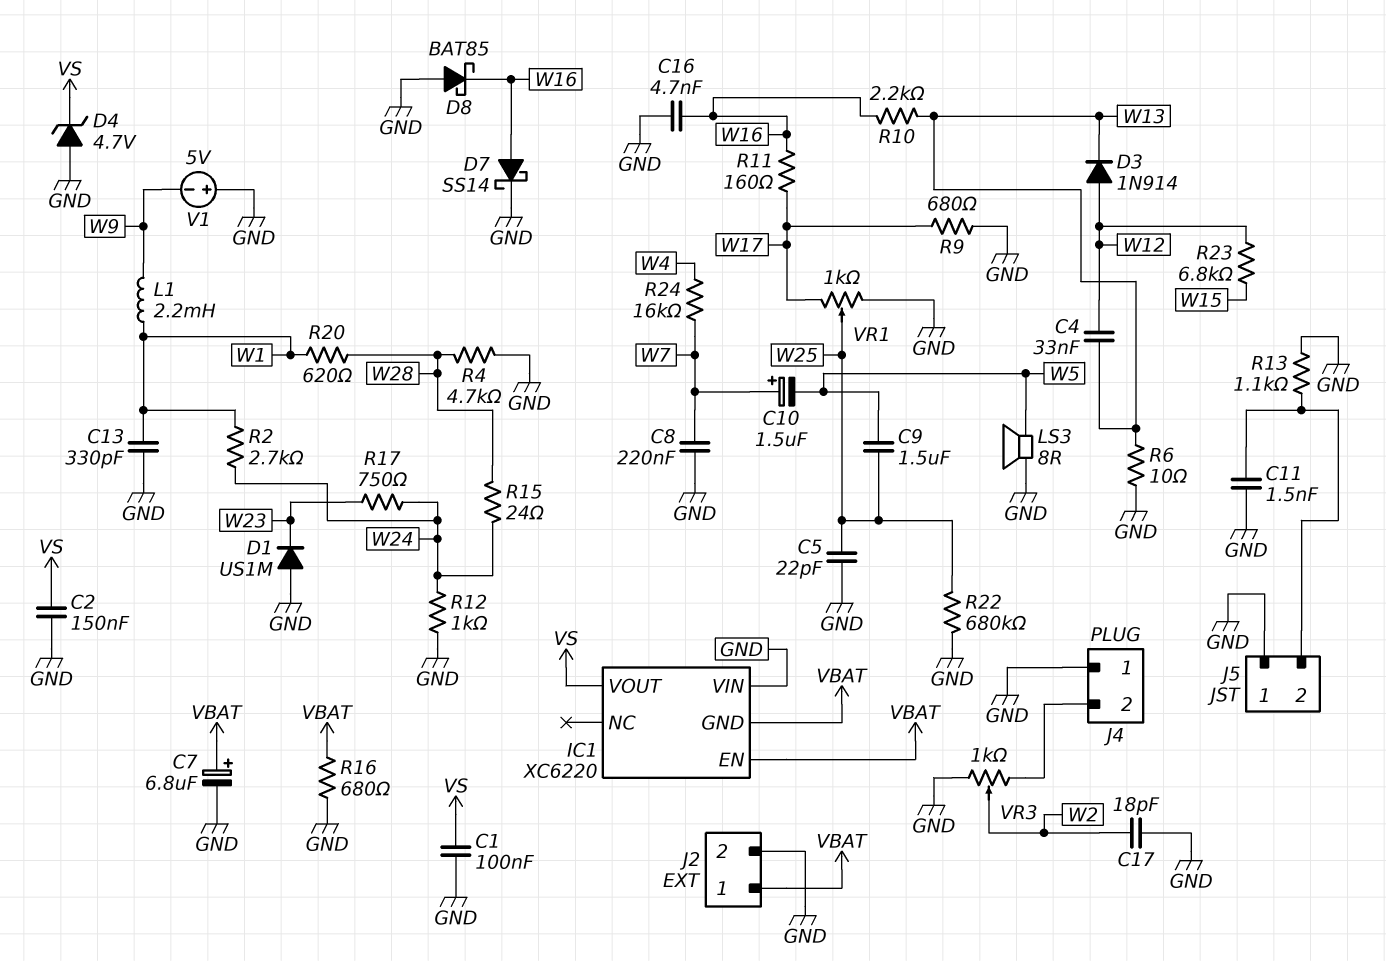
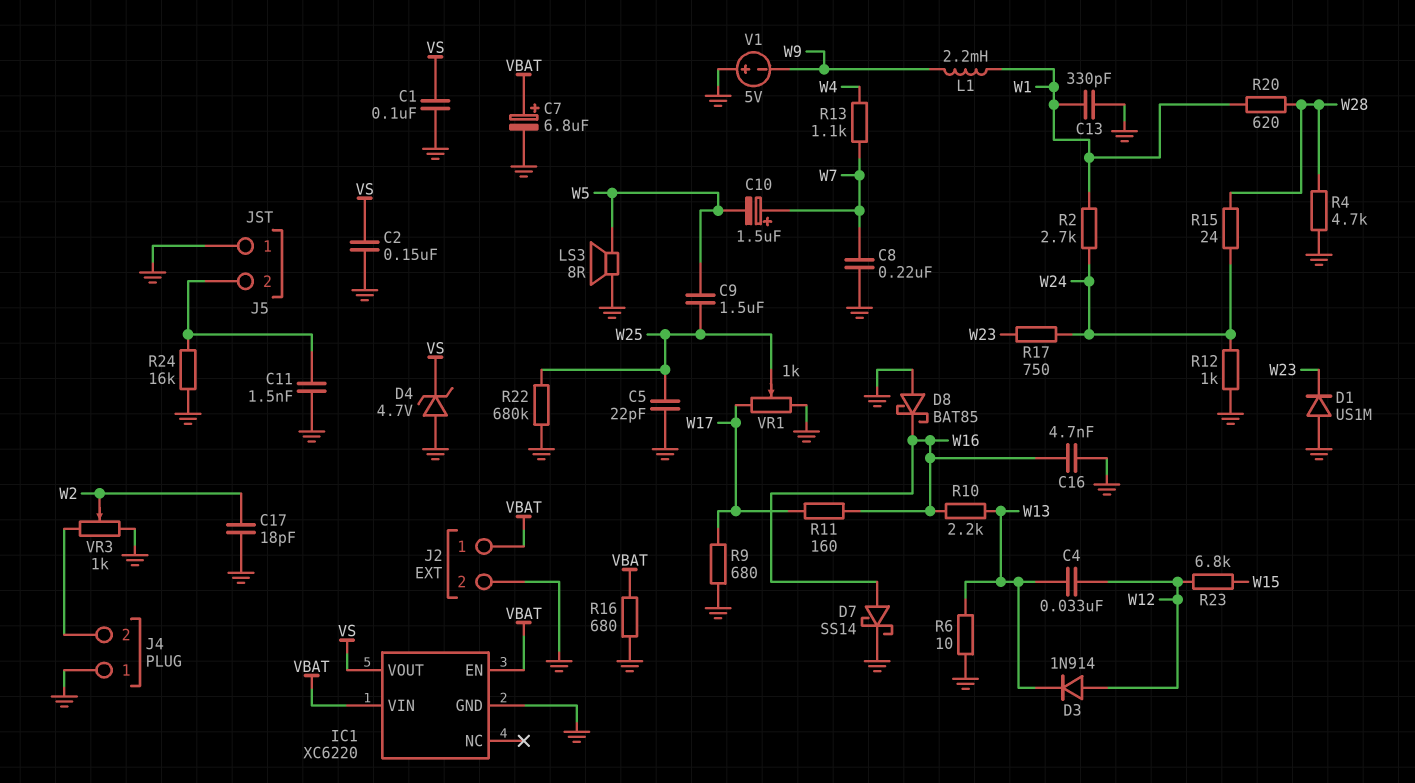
IC1 pin GND: VBAT -> GND
IC1 pin VIN: GND -> VBAT
R13: 1.1k (GND, J5/2) -> 1.1k (W4, W7)
R24: 16k (W4, W7) -> 16k (GND, J5/2)

